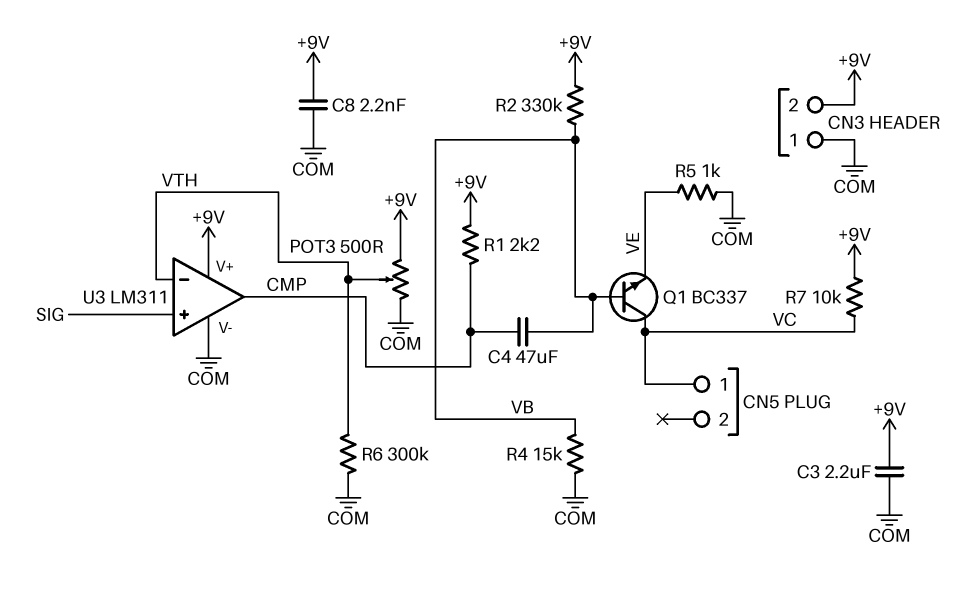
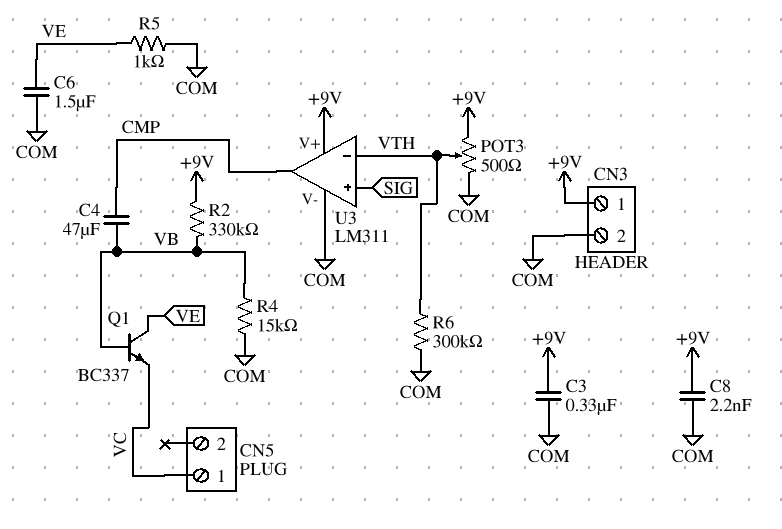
C3: 2.2uF (+9V, COM) -> 330nF (+9V, COM)
C6: none -> 1.5uF (COM, VE)
CN3 pin 1: COM -> +9V
CN3 pin 2: +9V -> COM
Q1: NPN BC337 (B VB, C VC, E VE) -> NPN BC337 (B VB, C VE, E VC)
R1: 2.2k (+9V, CMP) -> none
R7: 10k (+9V, VC) -> none

